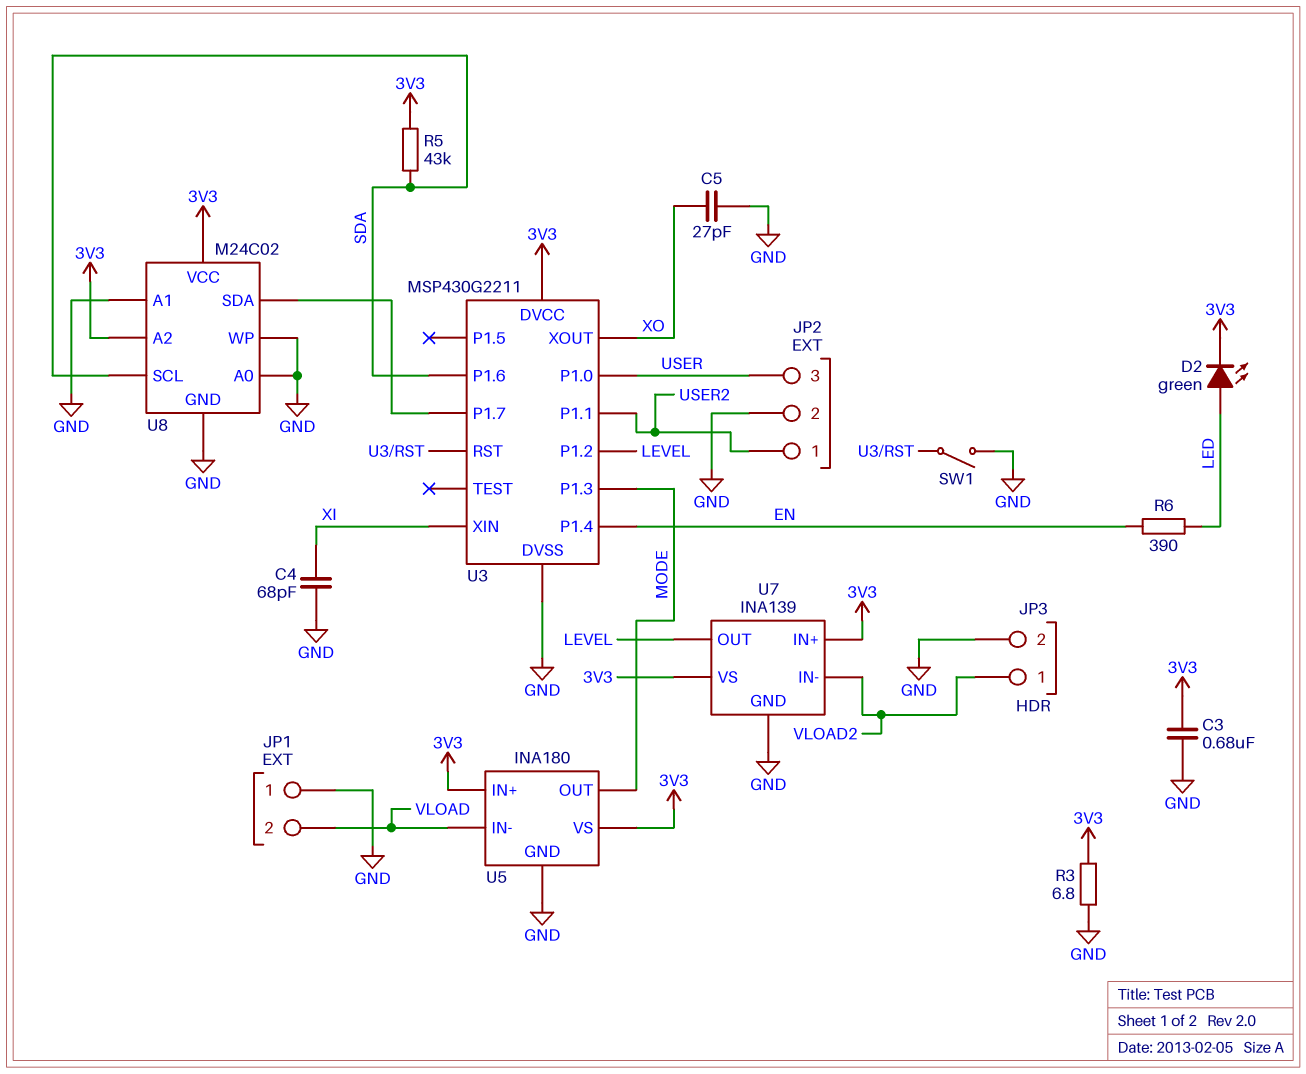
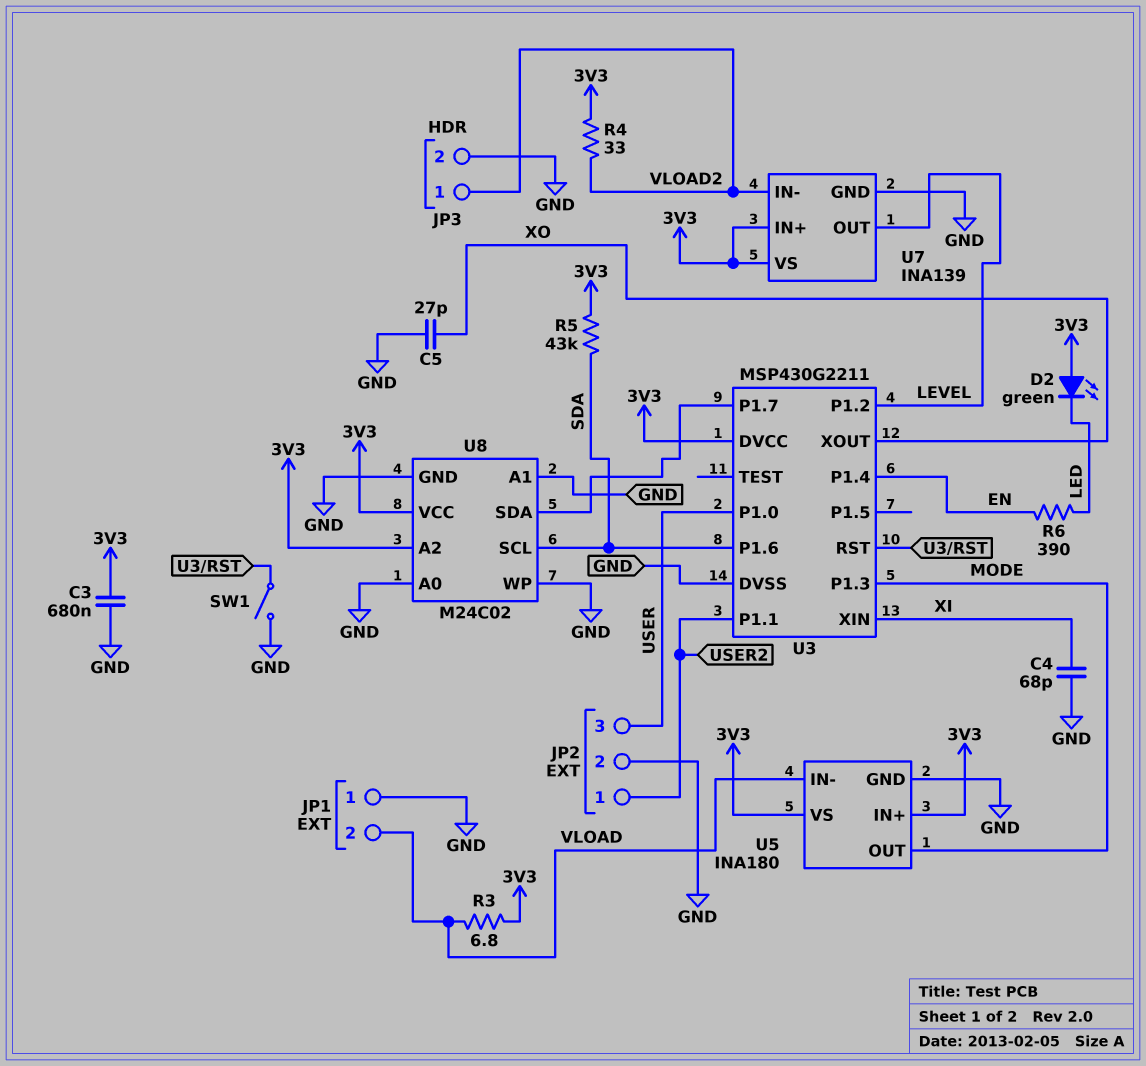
D2: LED green (A LED, K 3V3) -> LED green (A 3V3, K LED)
R3: 6.8 (3V3, GND) -> 6.8 (3V3, VLOAD)
R4: none -> 33 (3V3, VLOAD2)

